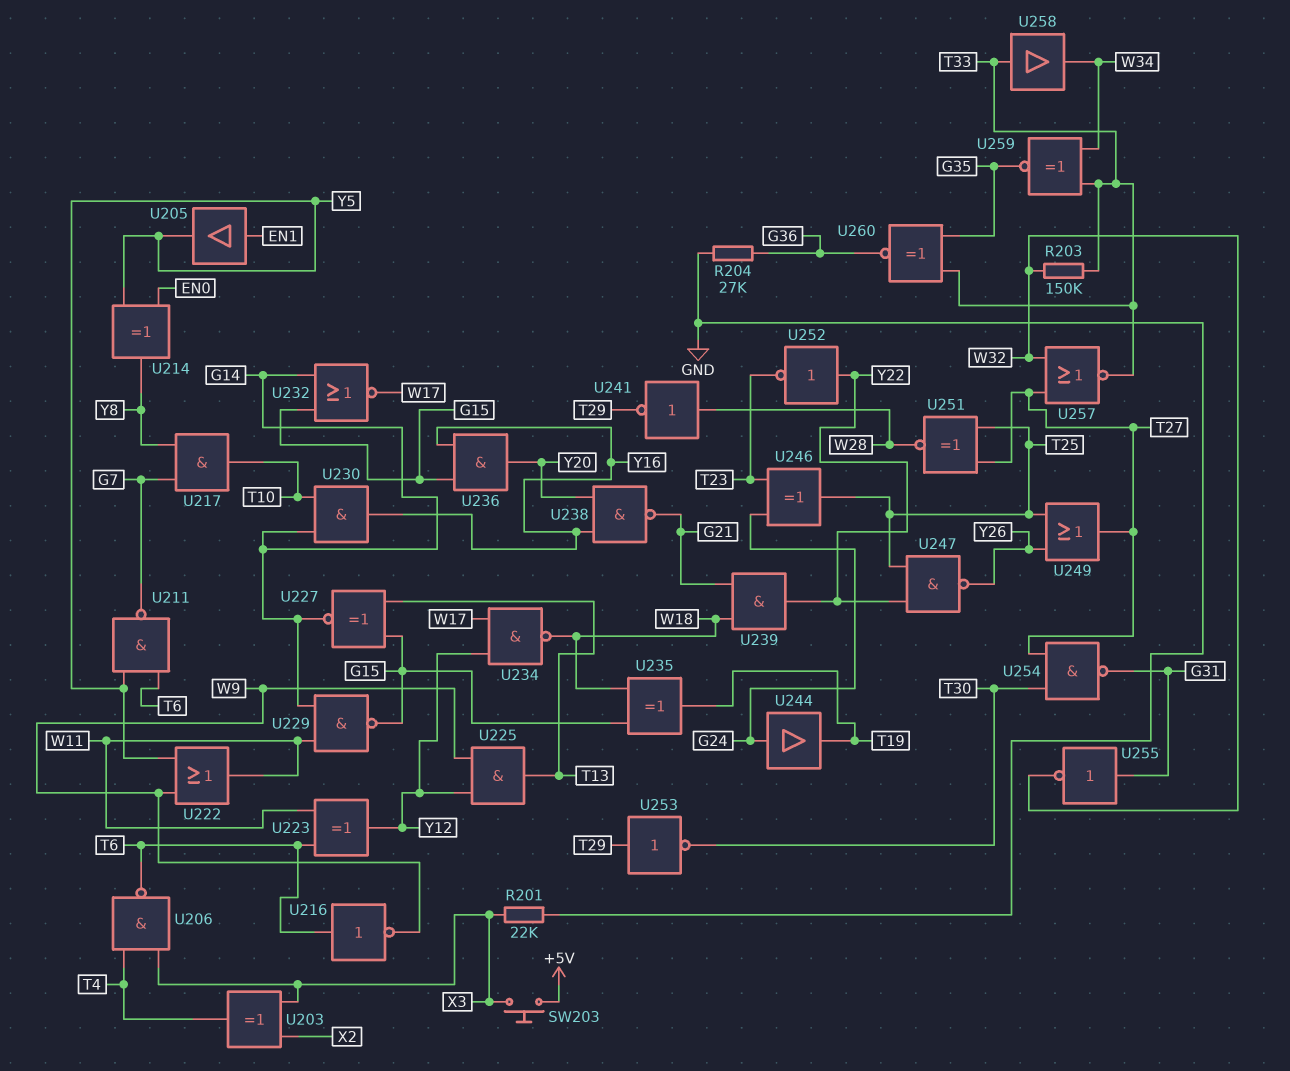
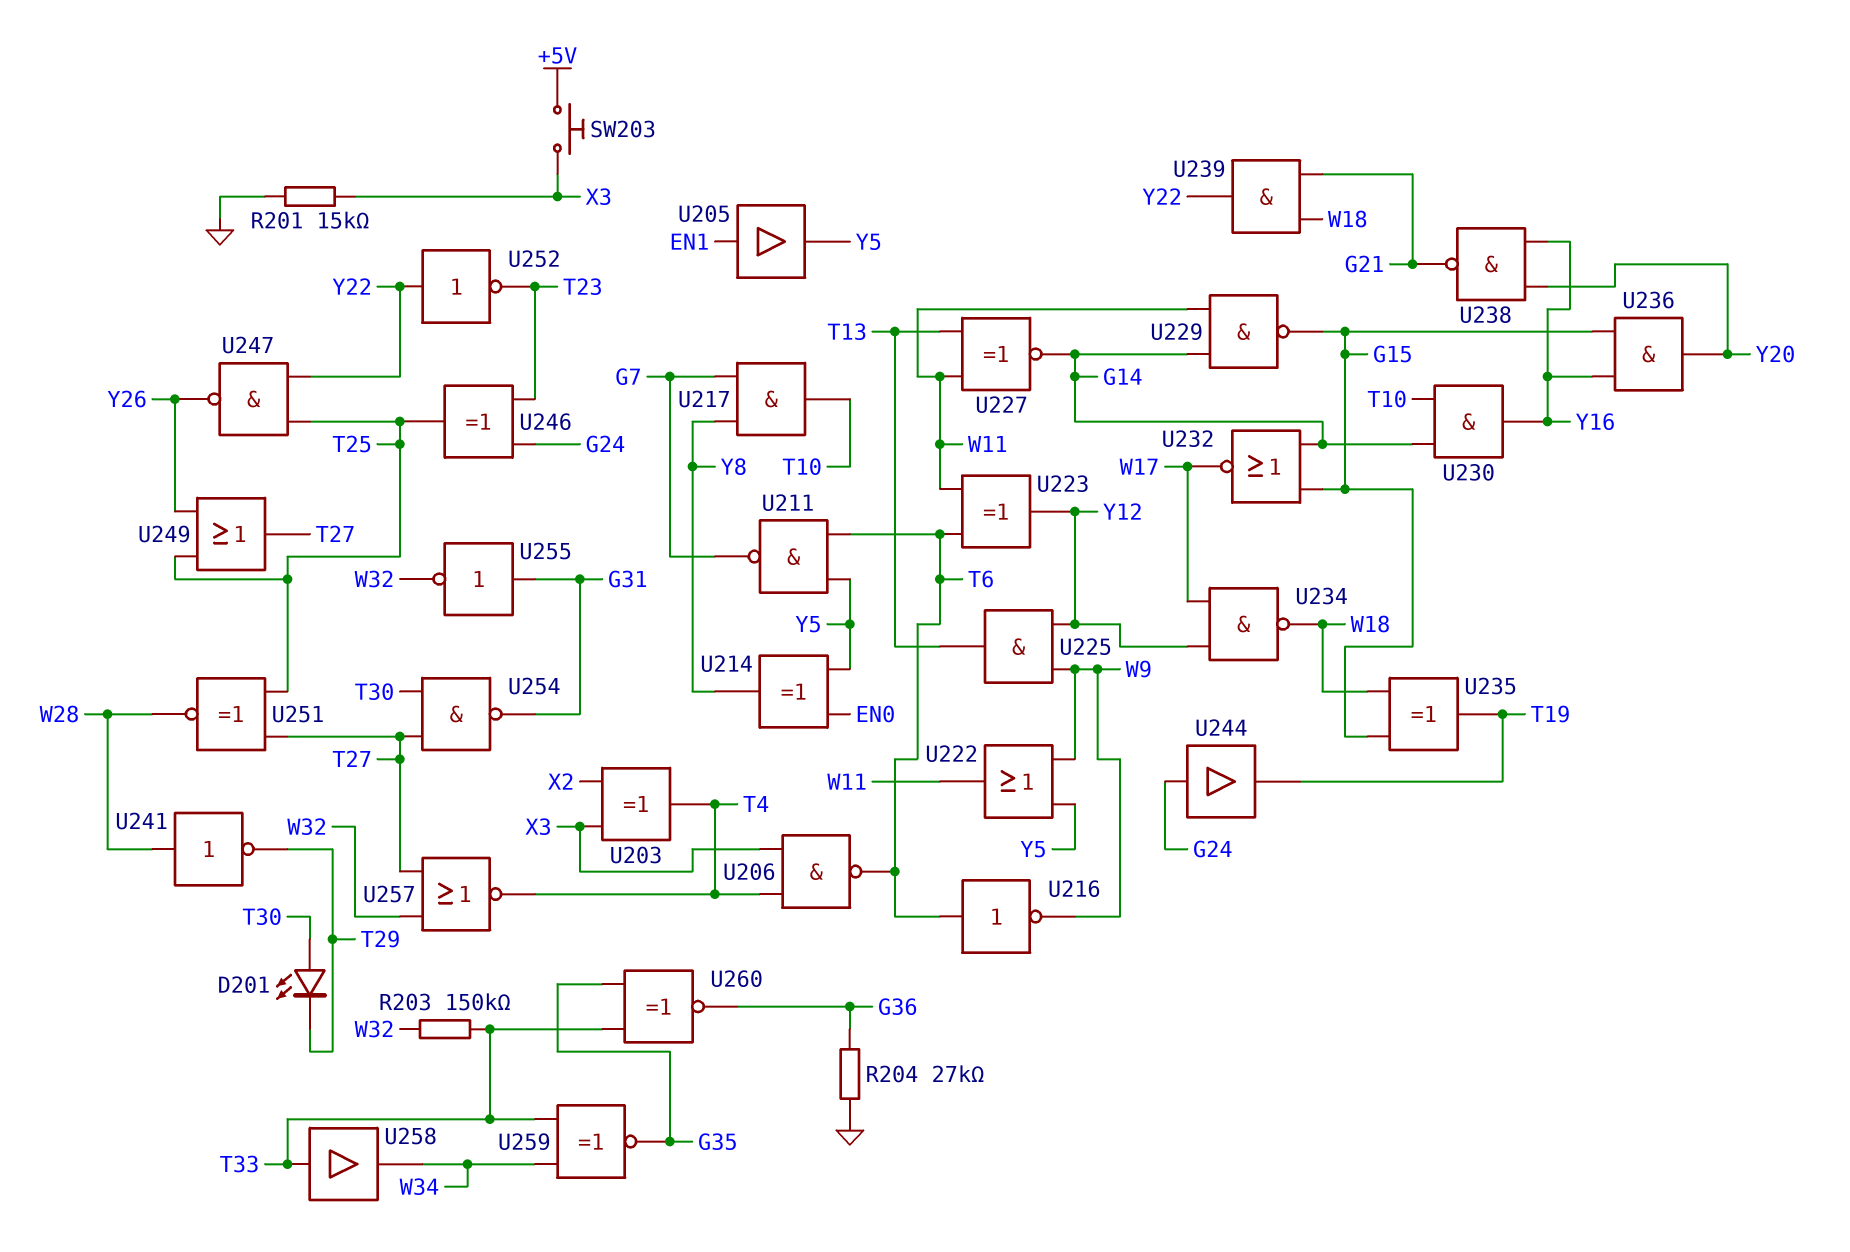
D201: none -> LED (A T30, K T29)
R201: 22k (GND, X3) -> 15k (GND, X3)
U227: XNOR (in G15, in T13, out G14) -> XNOR (in T13, in W11, out G14)
U253: NOT (in T29, out T30) -> none
U257: NOR (in T27, in W32, out T33) -> NOR (in T27, in W32, out T4)

